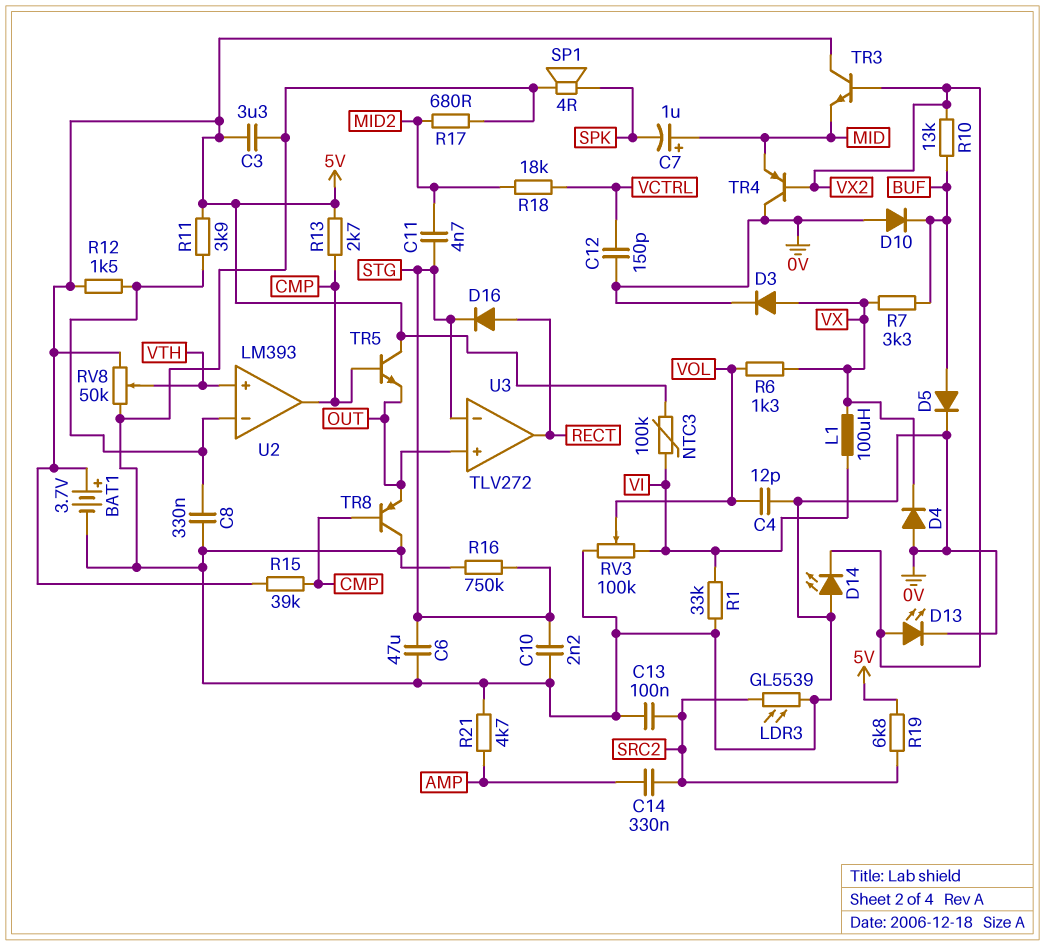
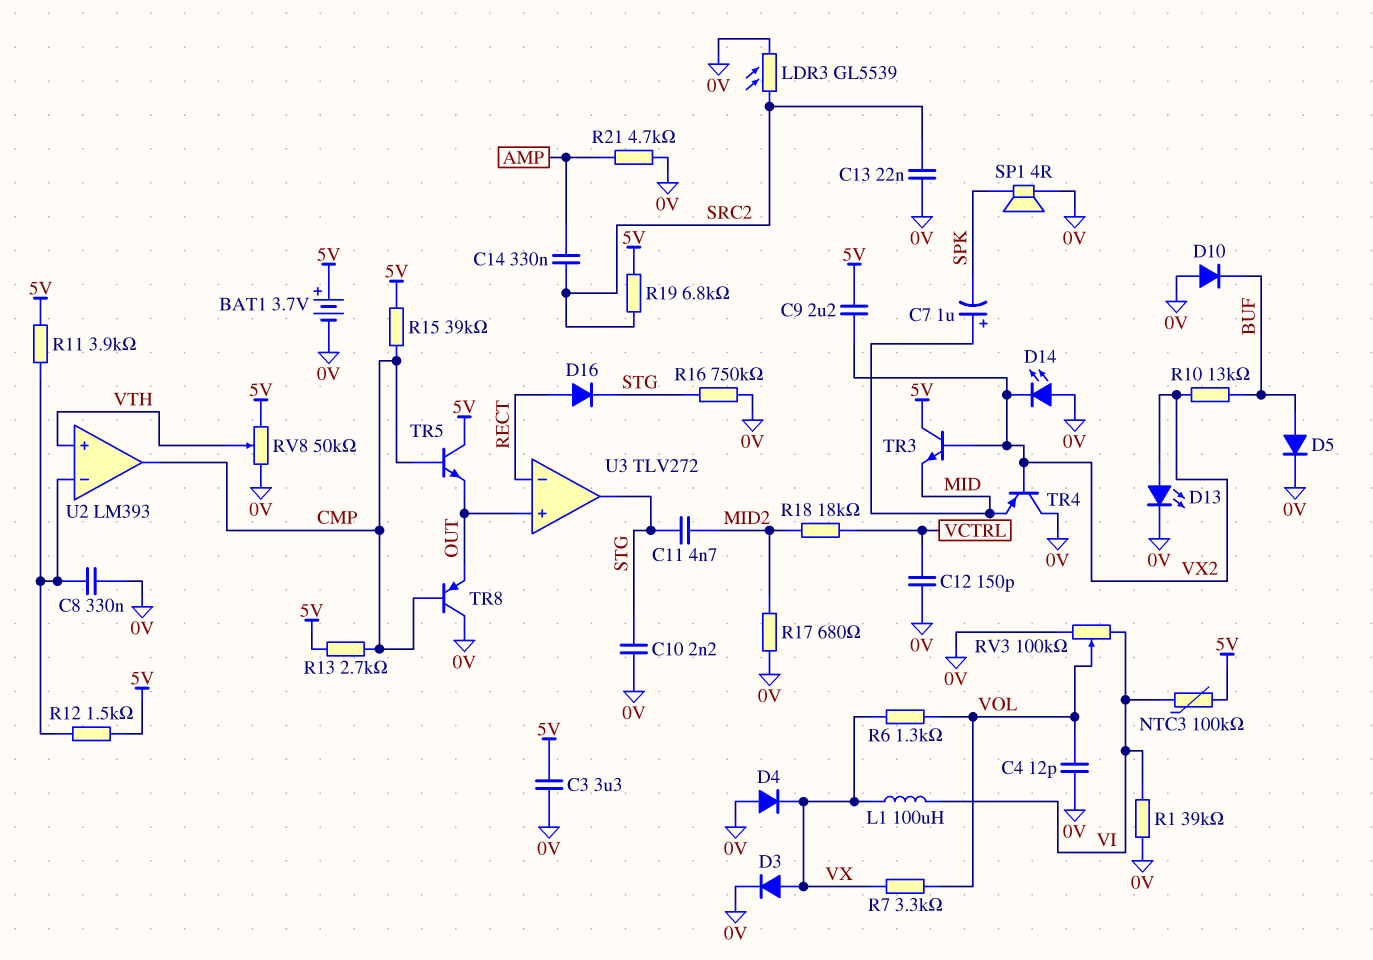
C6: 47uF (0V, STG) -> none
C9: none -> 2.2uF (5V, VX2)
C13: 100nF (0V, SRC2) -> 22nF (0V, SRC2)
R1: 33k (0V, VI) -> 39k (0V, VI)
R7: 3.3k (BUF, VX) -> 3.3k (VOL, VX)
U3 pin in-: STG -> RECT
U3 pin out: RECT -> STG

